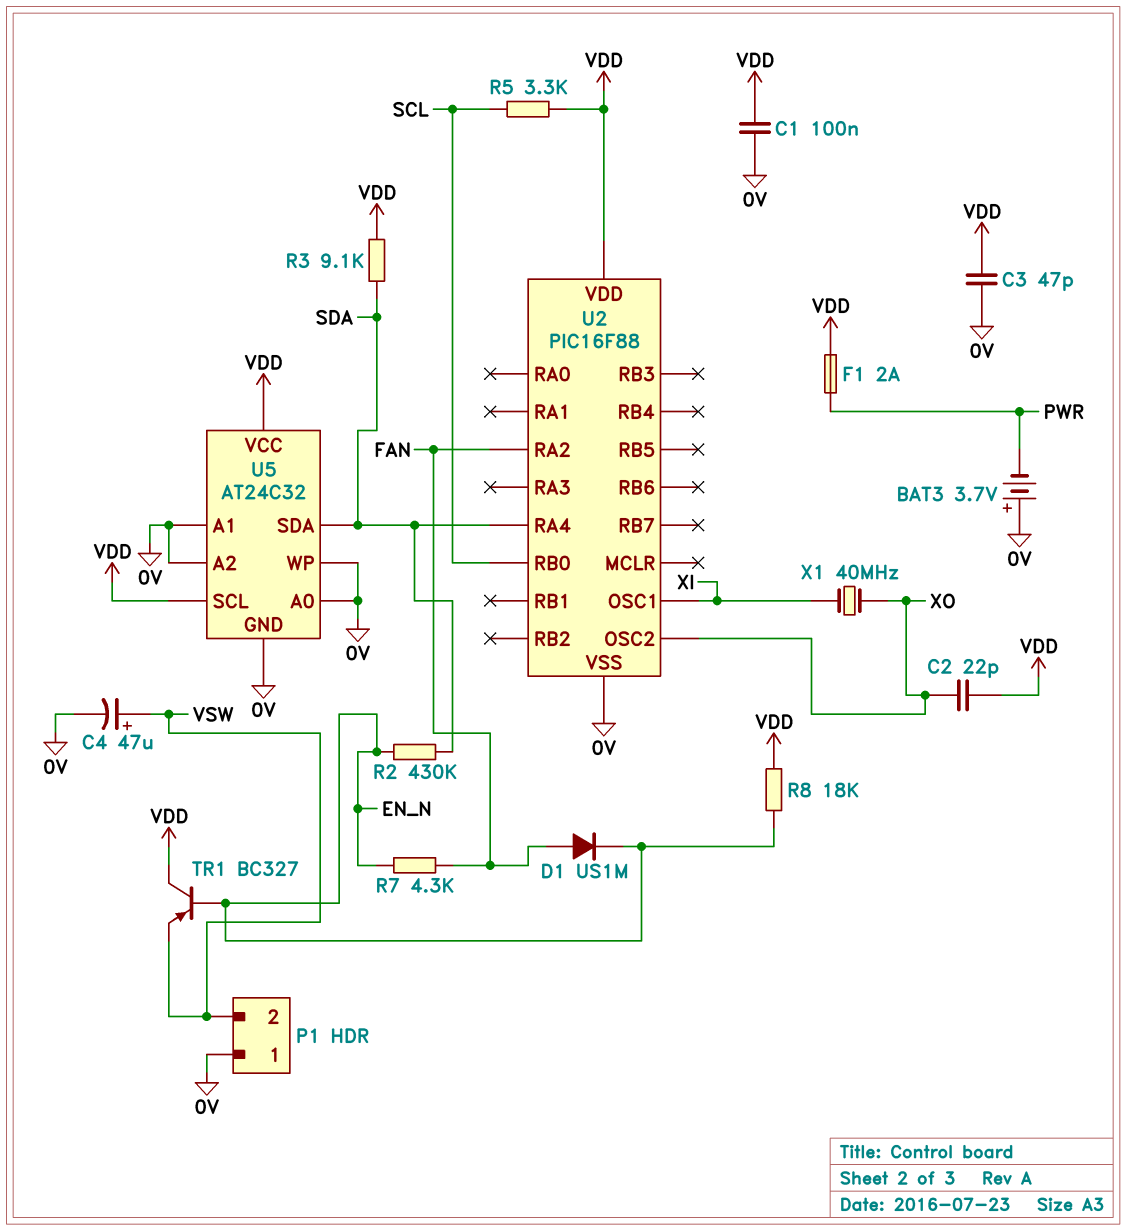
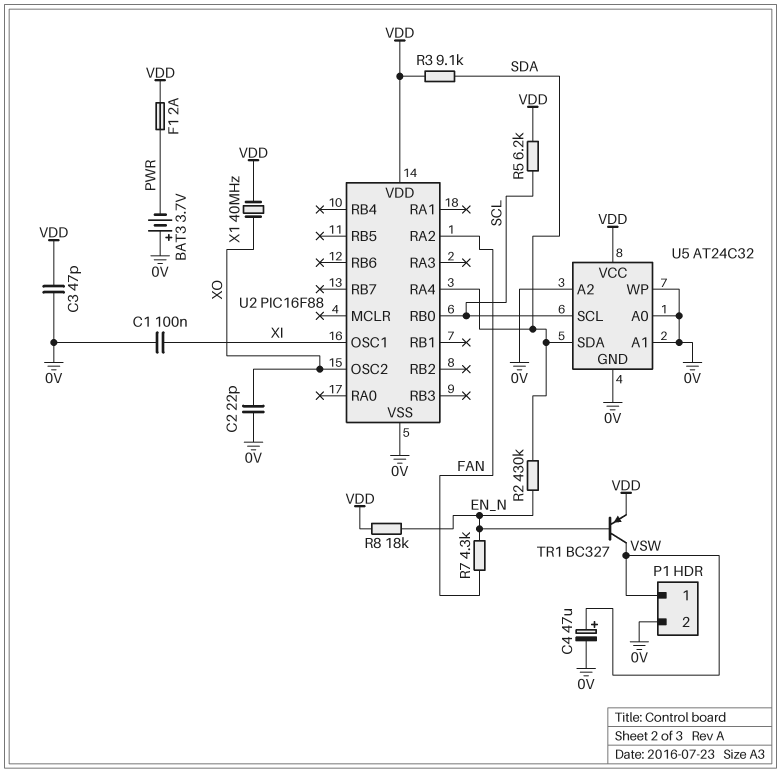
C1: 100nF (0V, VDD) -> 100nF (0V, XI)
C2: 22pF (VDD, XO) -> 22pF (0V, XO)
D1: diode US1M (A FAN, K EN_N) -> none
P1 pin 1: 0V -> VSW
P1 pin 2: VSW -> 0V
R5: 3.3k (SCL, VDD) -> 6.2k (SCL, VDD)
TR1: PNP BC327 (B EN_N, C VDD, E VSW) -> PNP BC327 (B EN_N, C VSW, E VDD)
U5 pin SCL: VDD -> SCL
X1: 40MHz (XI, XO) -> 40MHz (VDD, XO)

